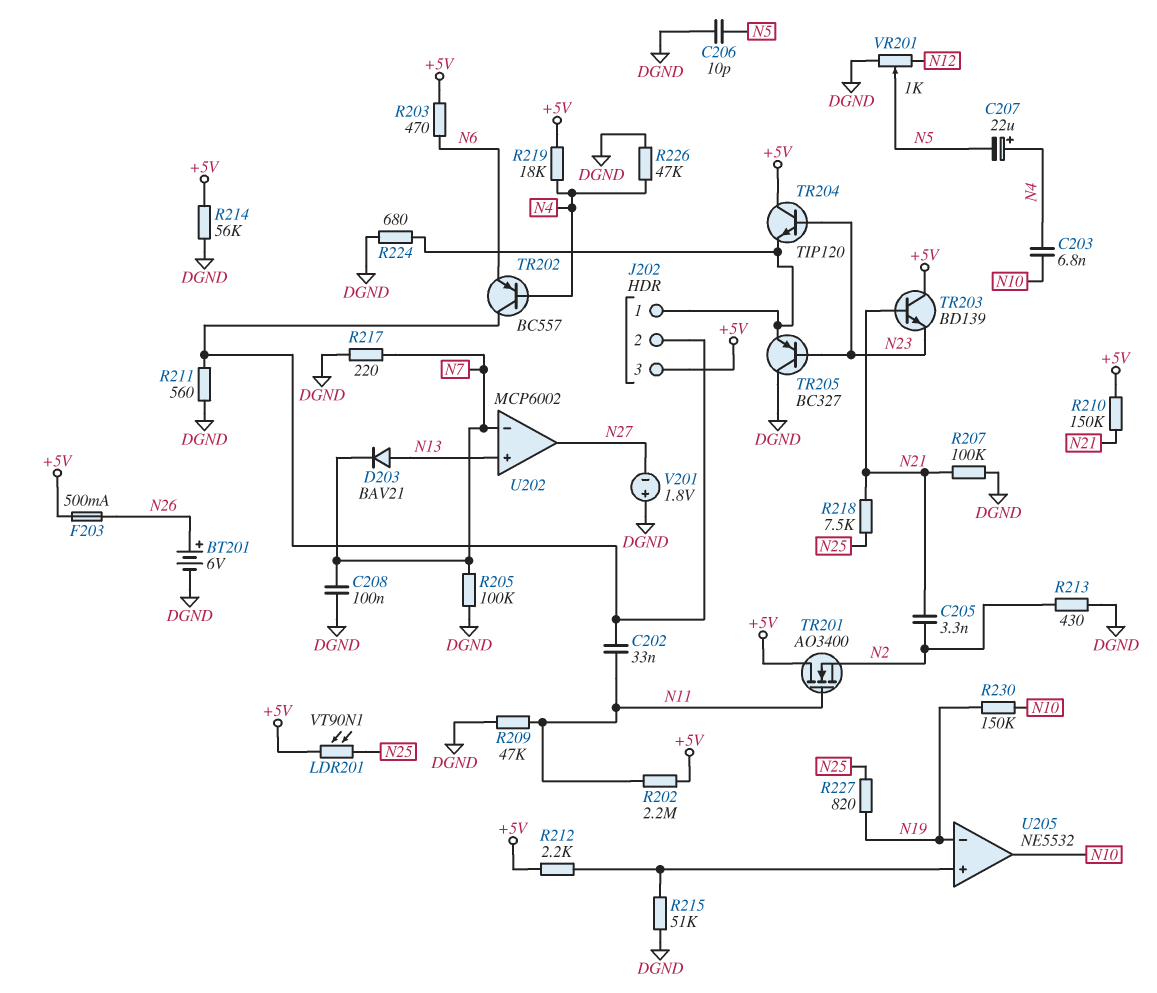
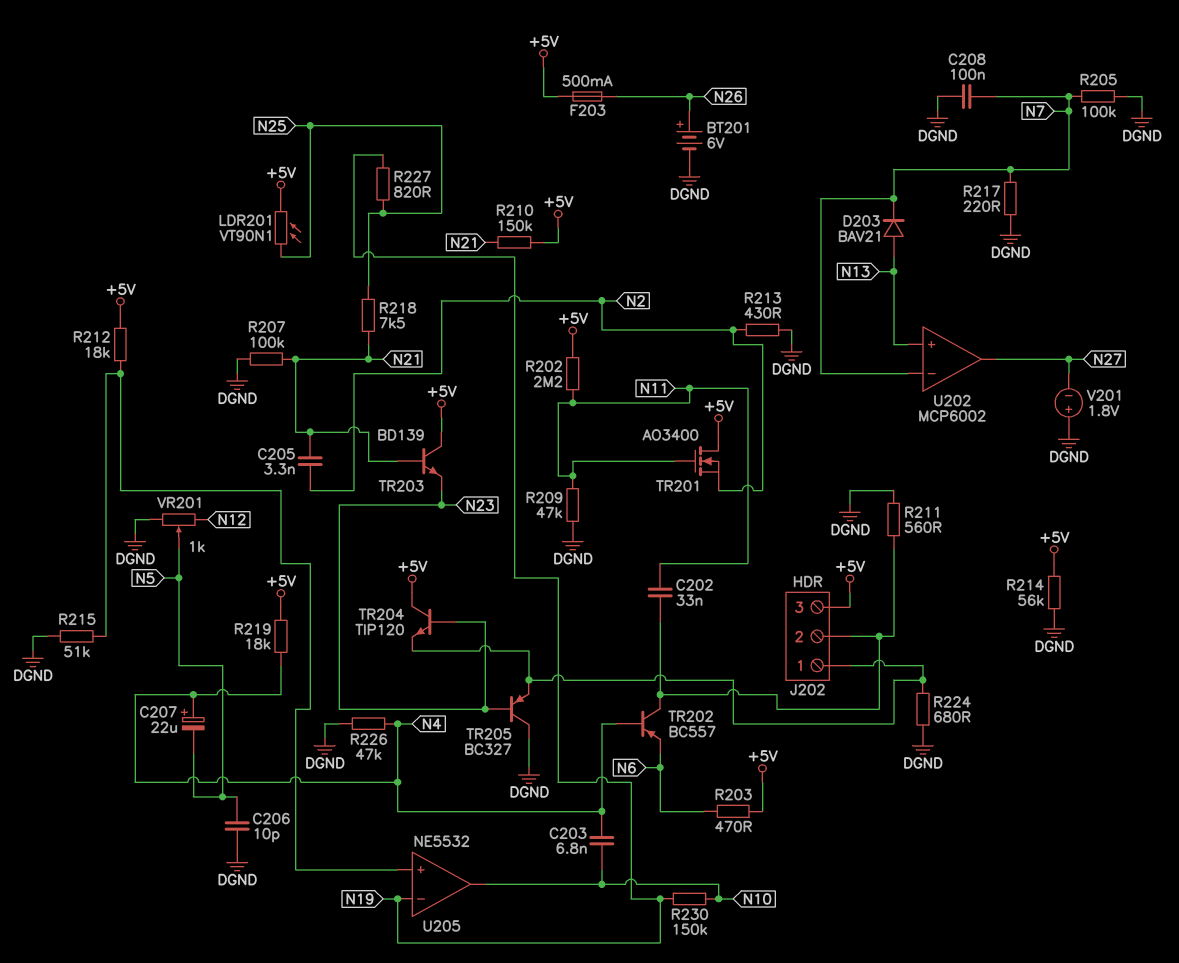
R212: 2.2k (+5V, U205/in+) -> 18k (+5V, U205/in+)

